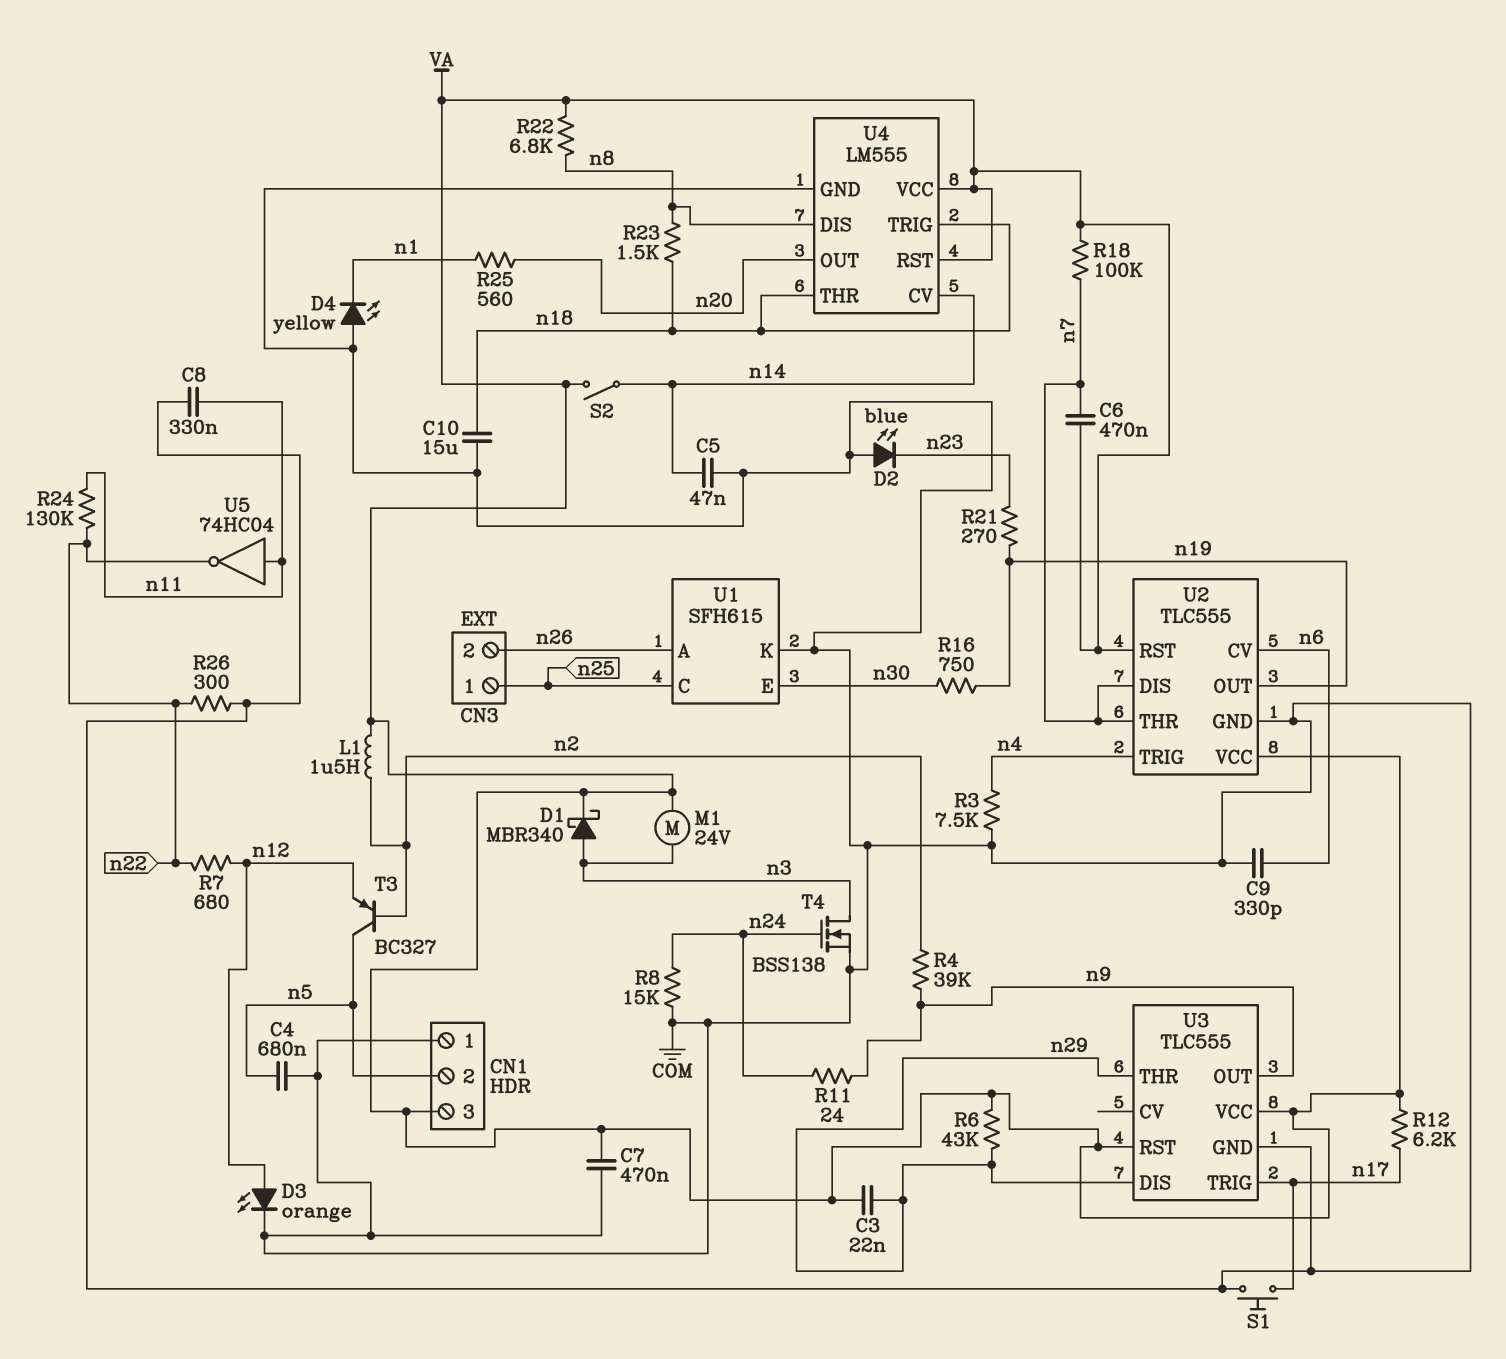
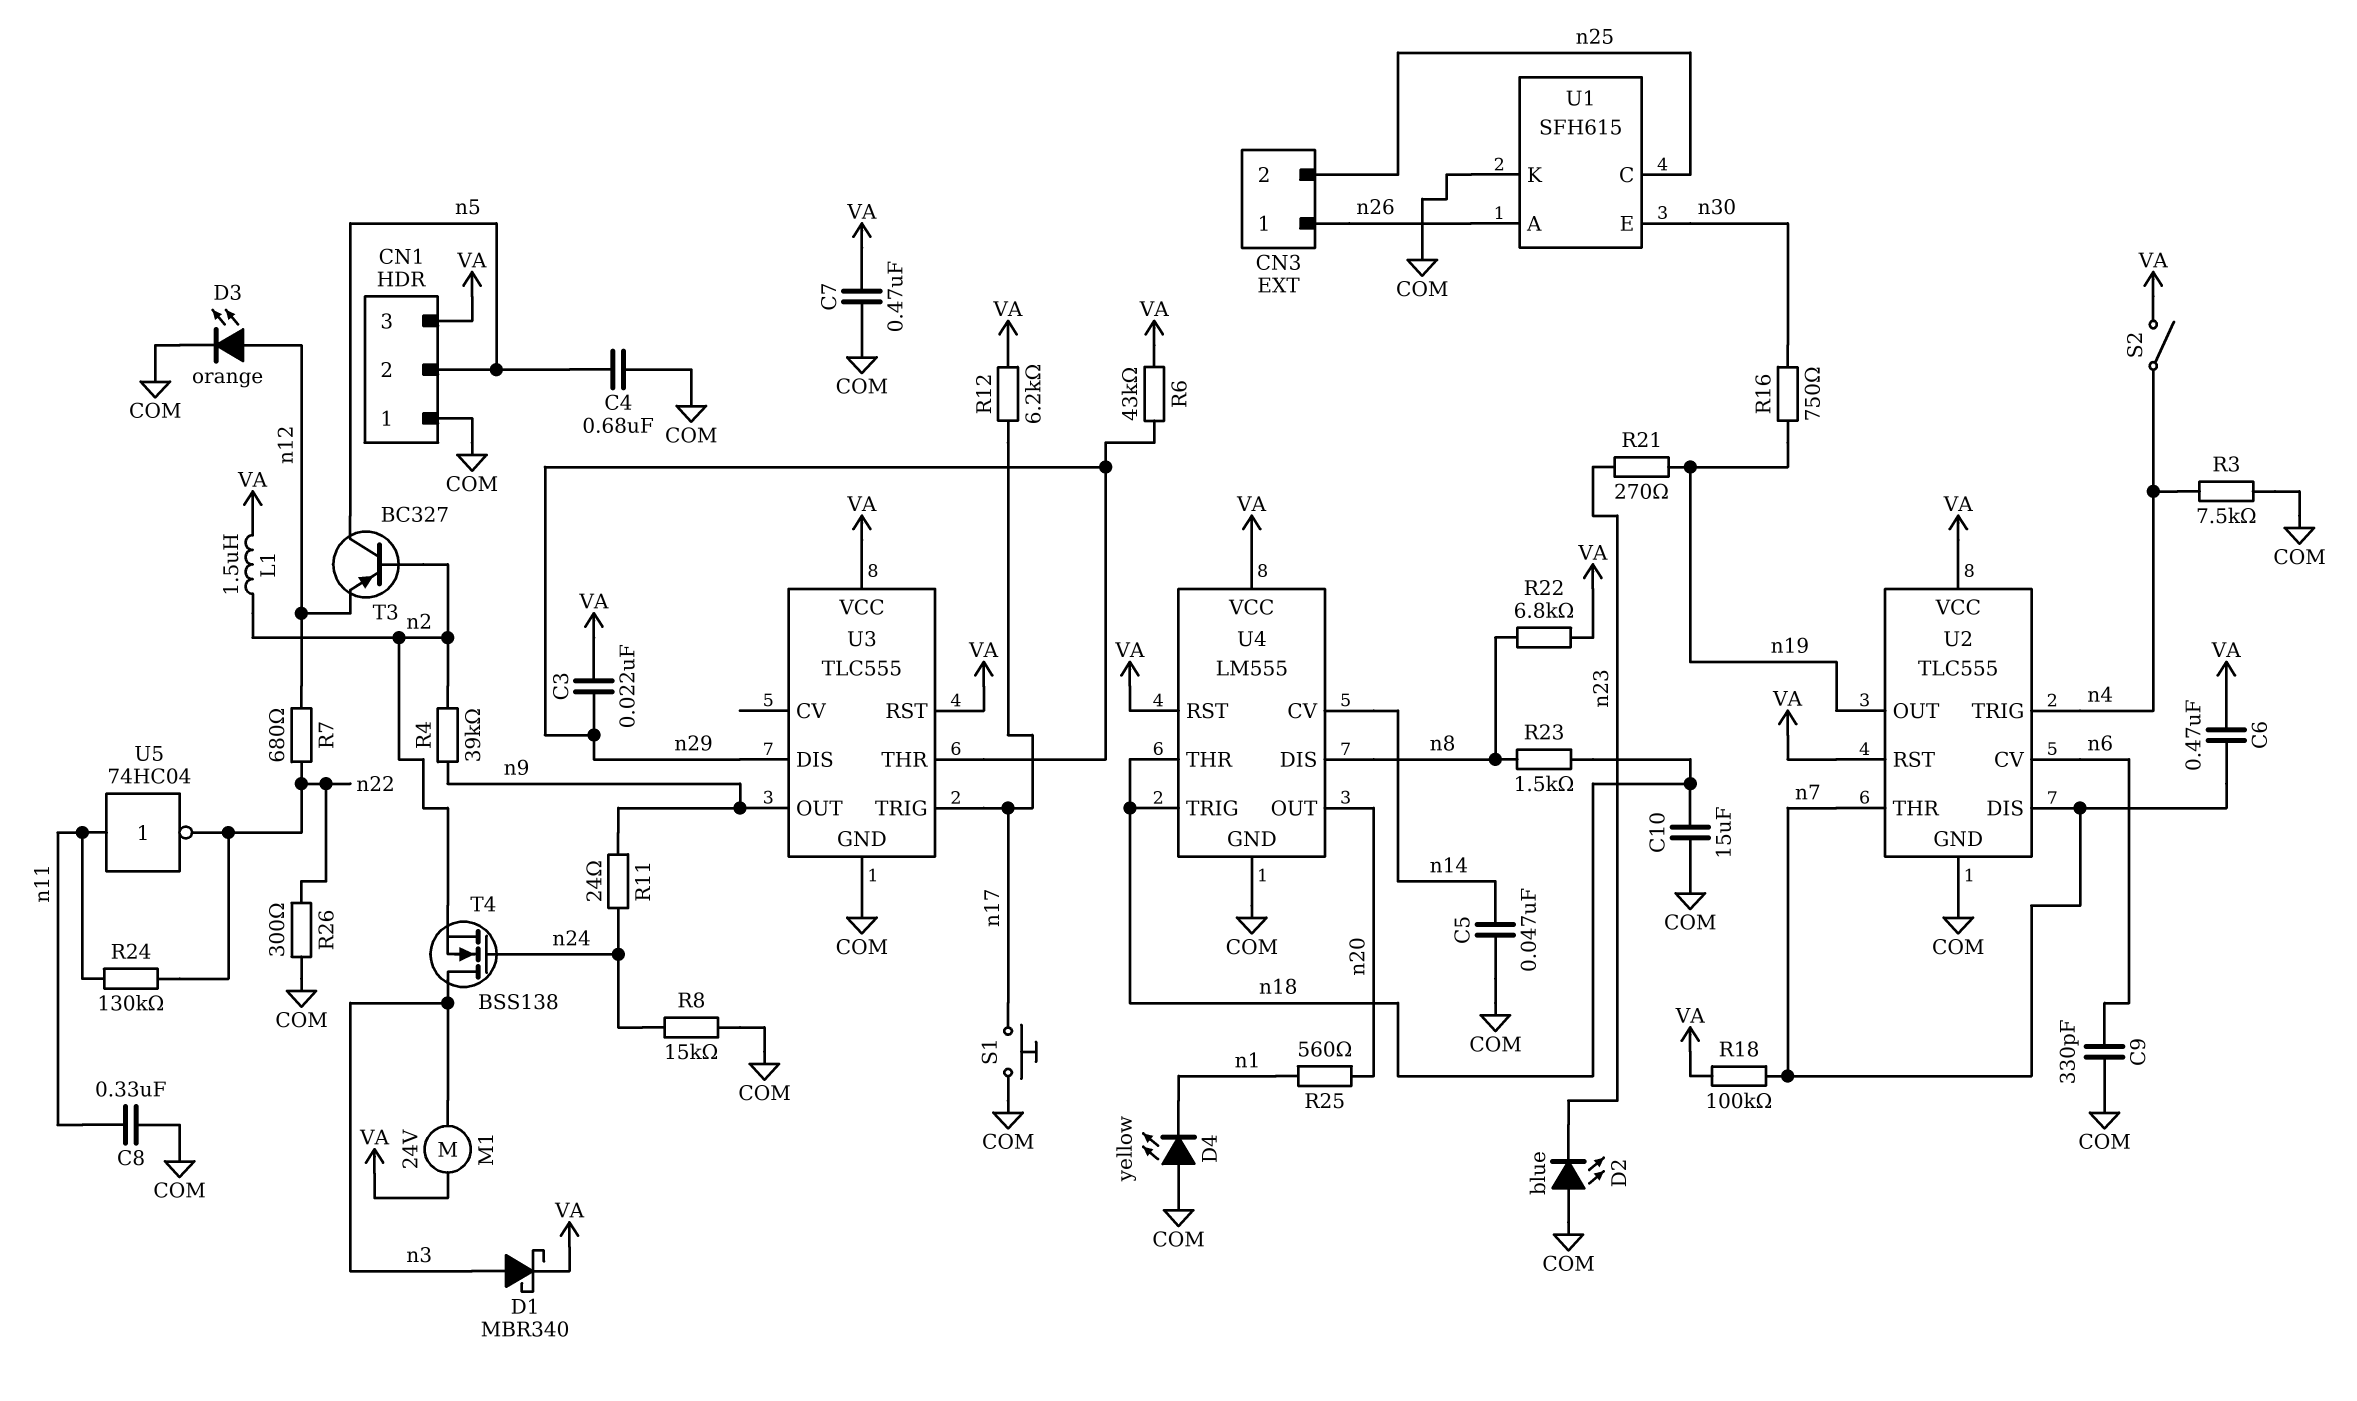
CN3 pin 1: n25 -> n26
CN3 pin 2: n26 -> n25
S2: switch (VA, n14) -> switch (VA, n4)
T4: NMOS BSS138 (G n24, D n3, S COM) -> NMOS BSS138 (G n24, D n3, S n2)

